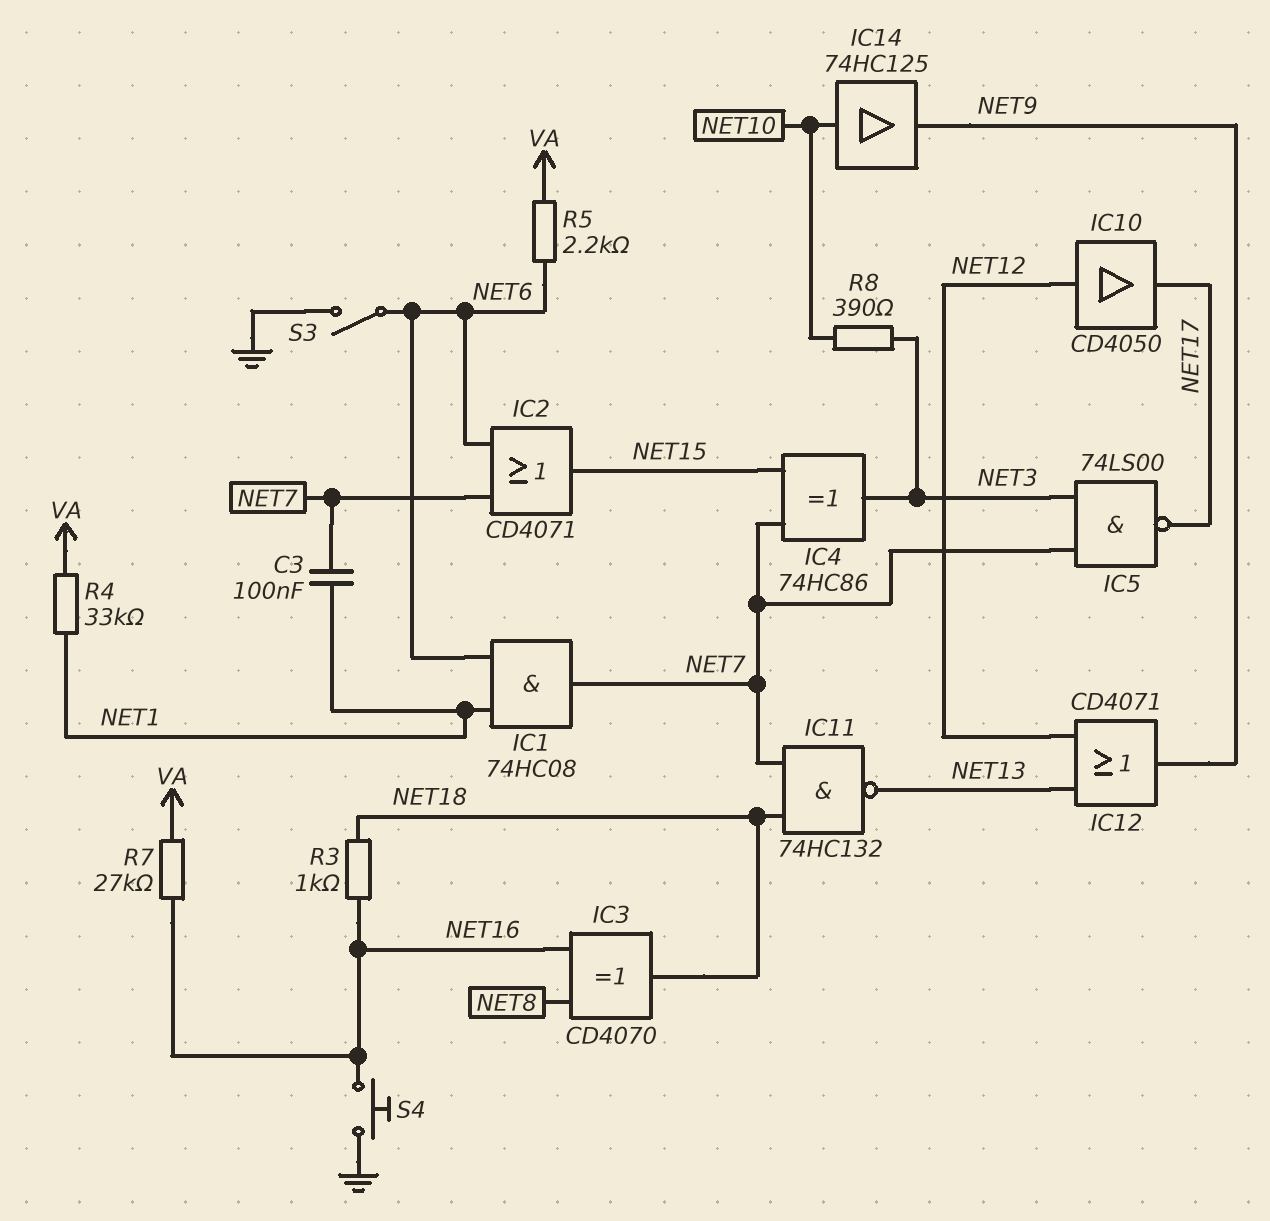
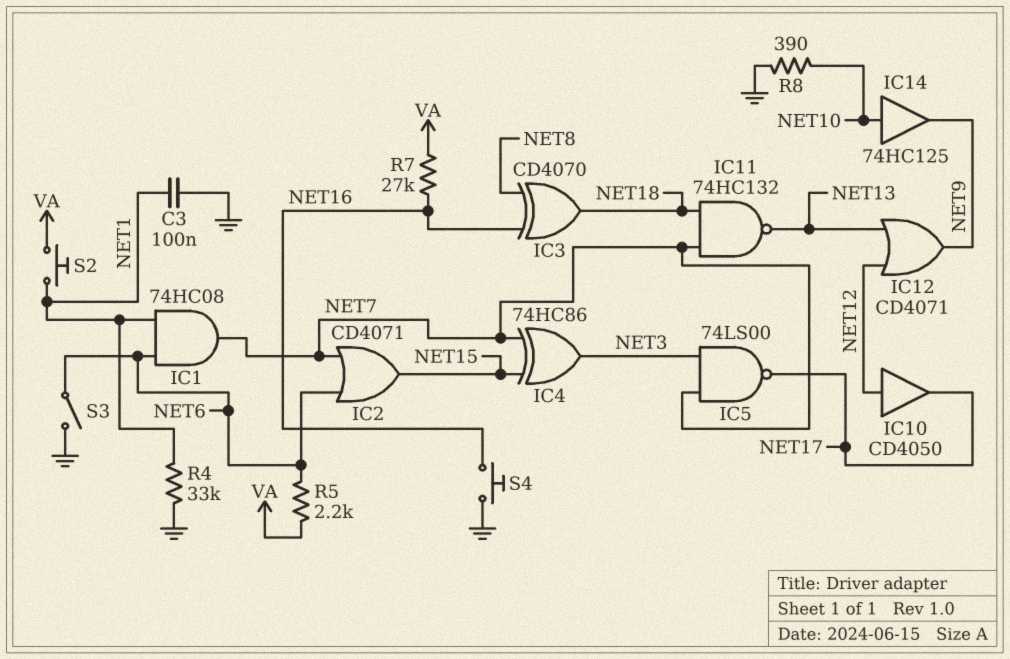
C3: 100nF (NET1, NET7) -> 100nF (GND, NET1)
R3: 1k (NET16, NET18) -> none
R4: 33k (NET1, VA) -> 33k (GND, NET1)
R8: 390 (NET3, NET10) -> 390 (GND, NET10)
S2: none -> button (NET1, VA)

